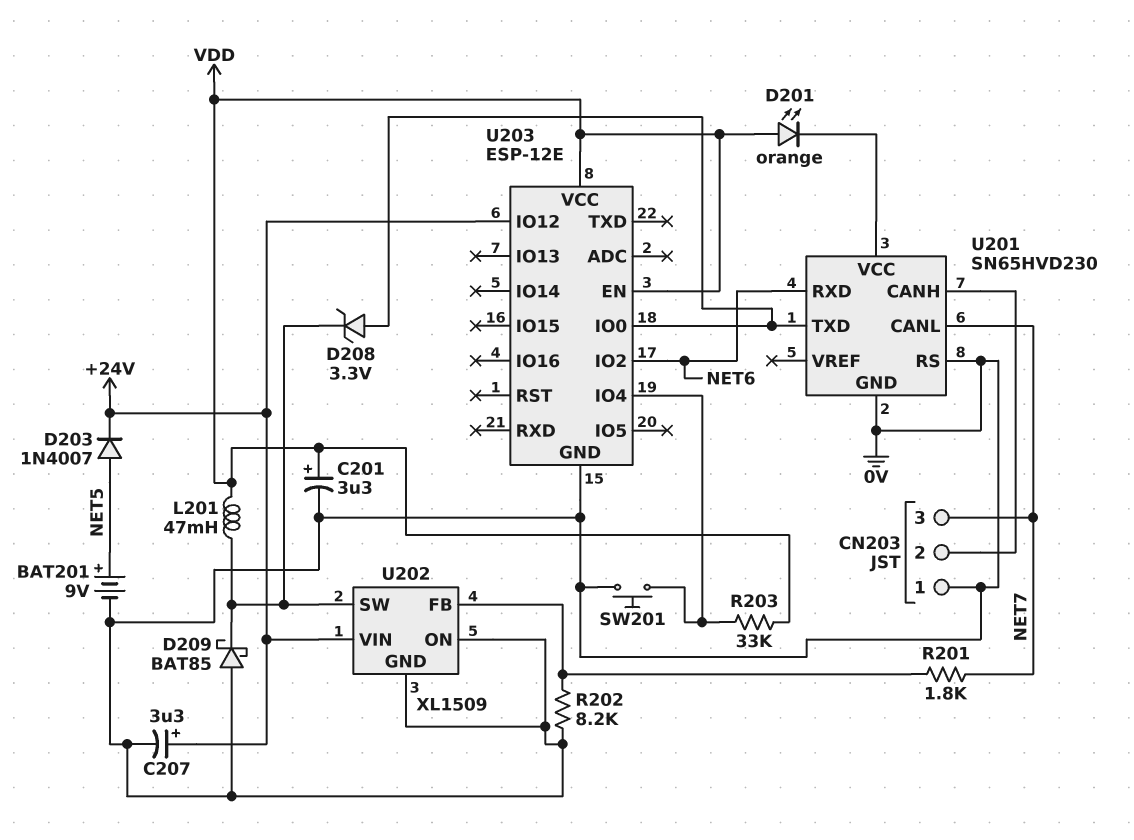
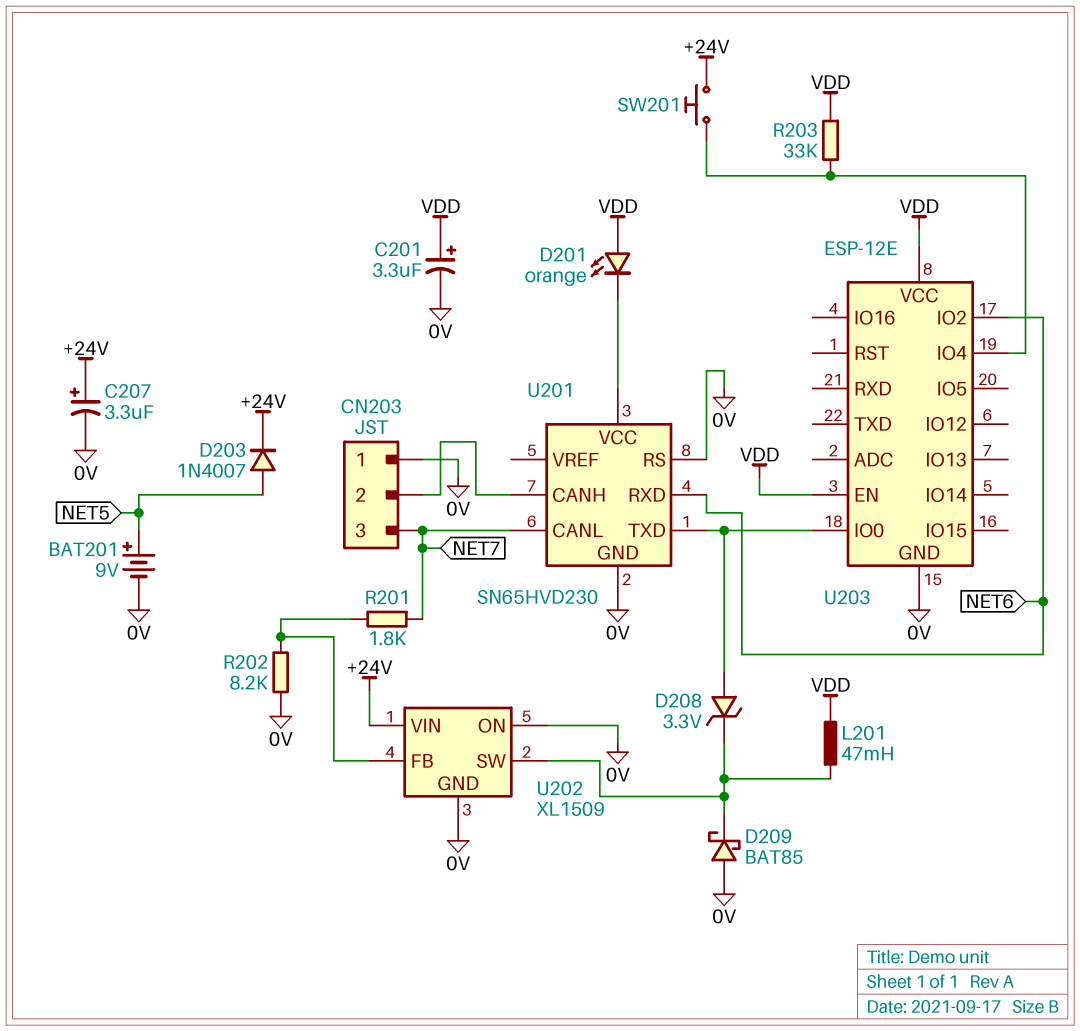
SW201: button (0V, U203/IO4) -> button (+24V, U203/IO4)
U203 pin IO12: +24V -> none

